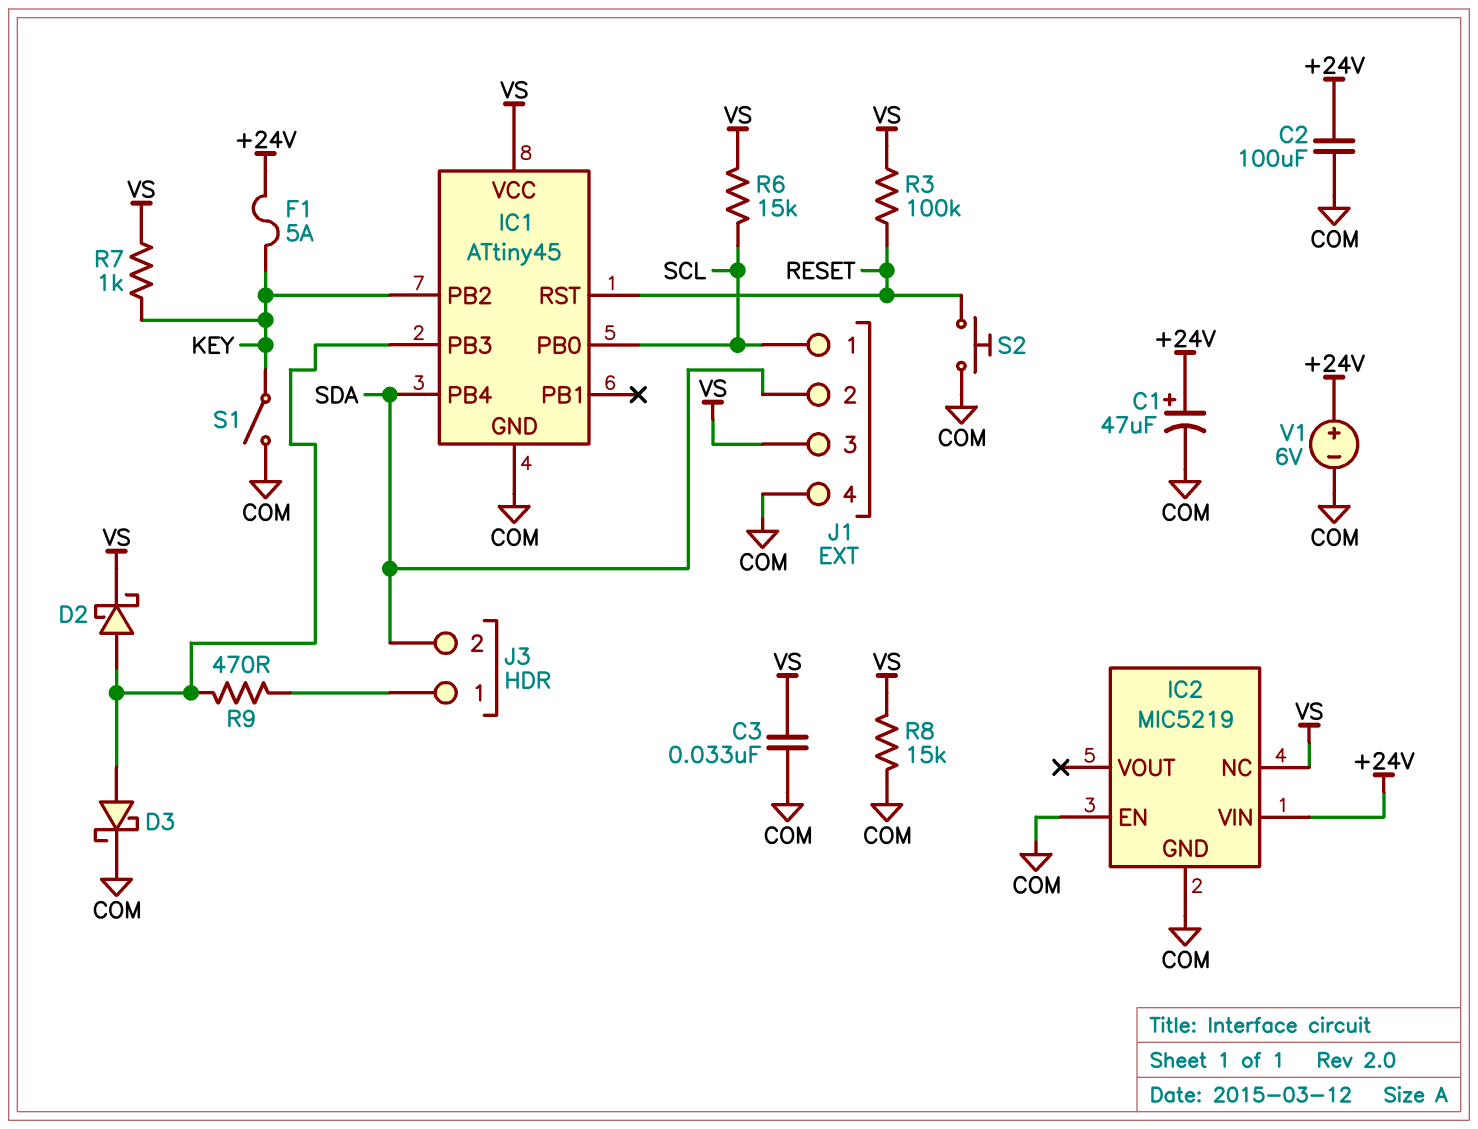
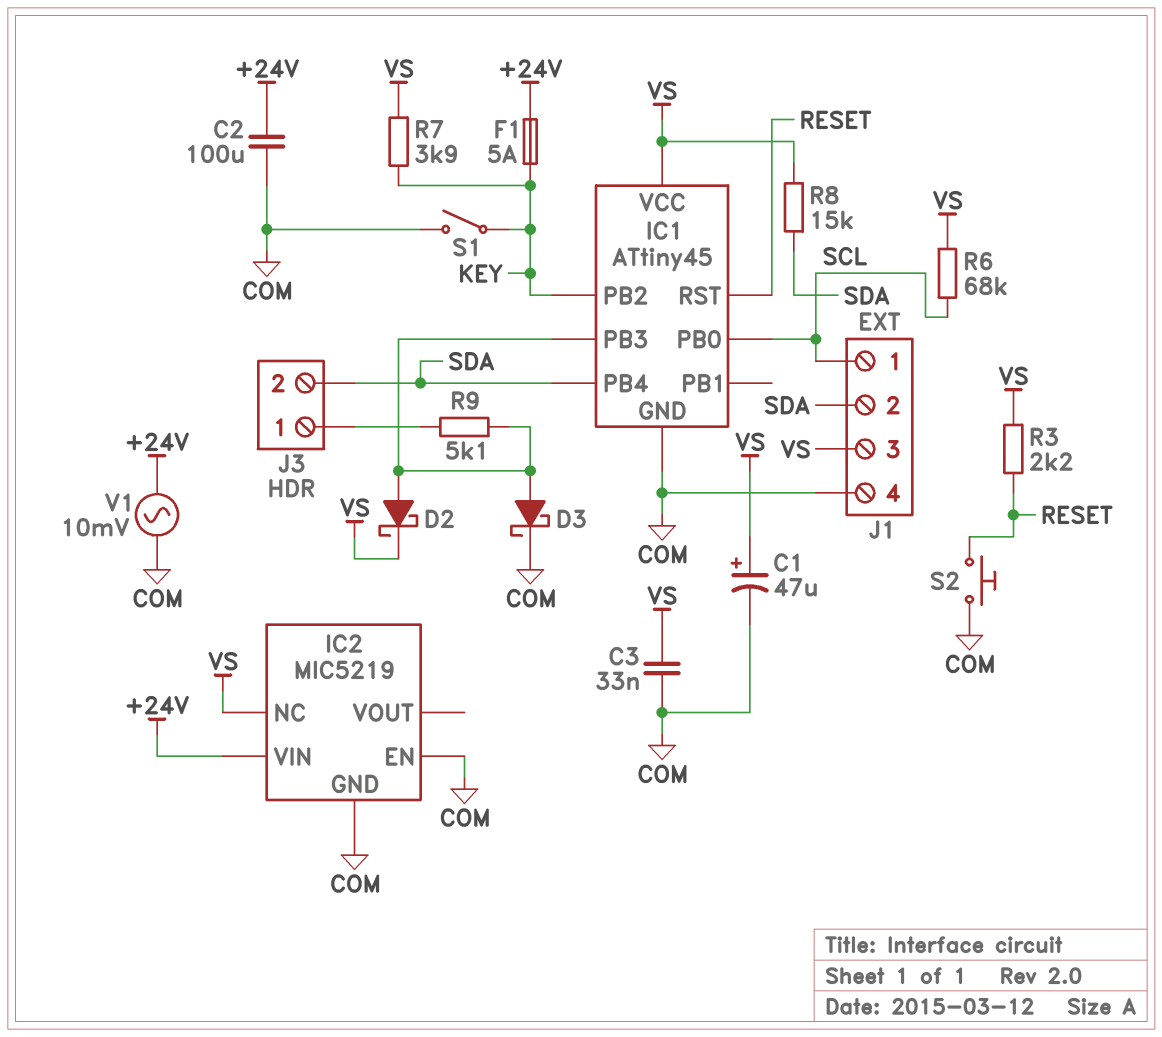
C1: 47uF (plus +24V, minus COM) -> 47uF (plus VS, minus COM)
R3: 100k (RESET, VS) -> 2.2k (RESET, VS)
R6: 15k (SCL, VS) -> 68k (SCL, VS)
R7: 1k (KEY, VS) -> 3.9k (KEY, VS)
R8: 15k (COM, VS) -> 15k (SDA, VS)
R9: 470 (IC1/PB3, J3/1) -> 5.1k (IC1/PB3, J3/1)
V1: 6V (plus +24V, minus COM) -> AC 10mV (+24V, COM)

